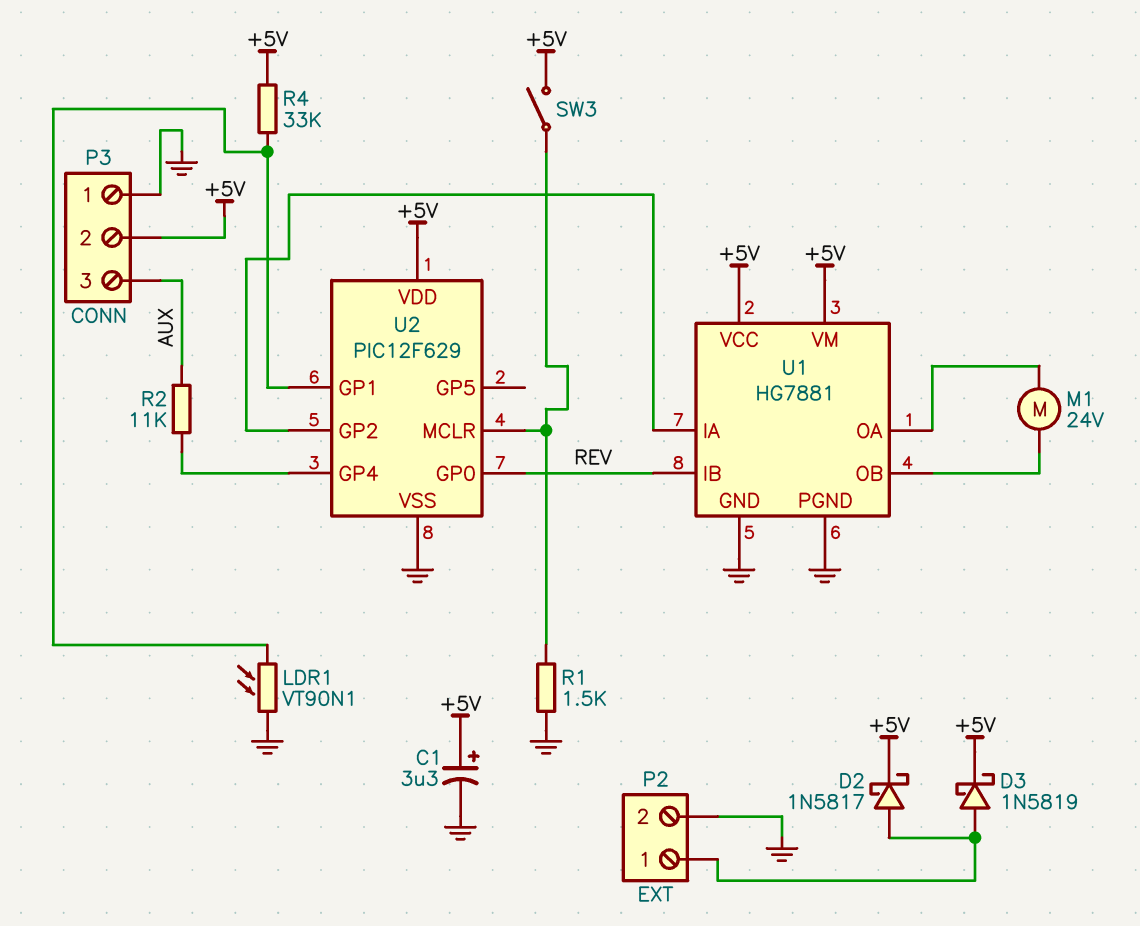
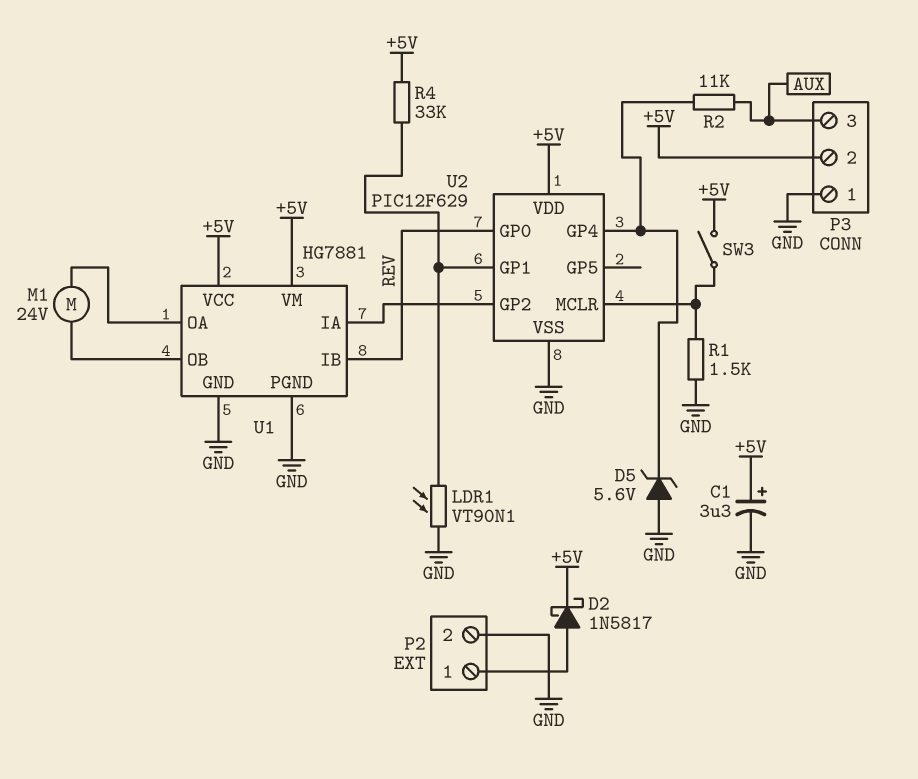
D3: schottky 1N5819 (A P2/1, K +5V) -> none
D5: none -> zener 5.6V (A GND, K U2/GP4)

